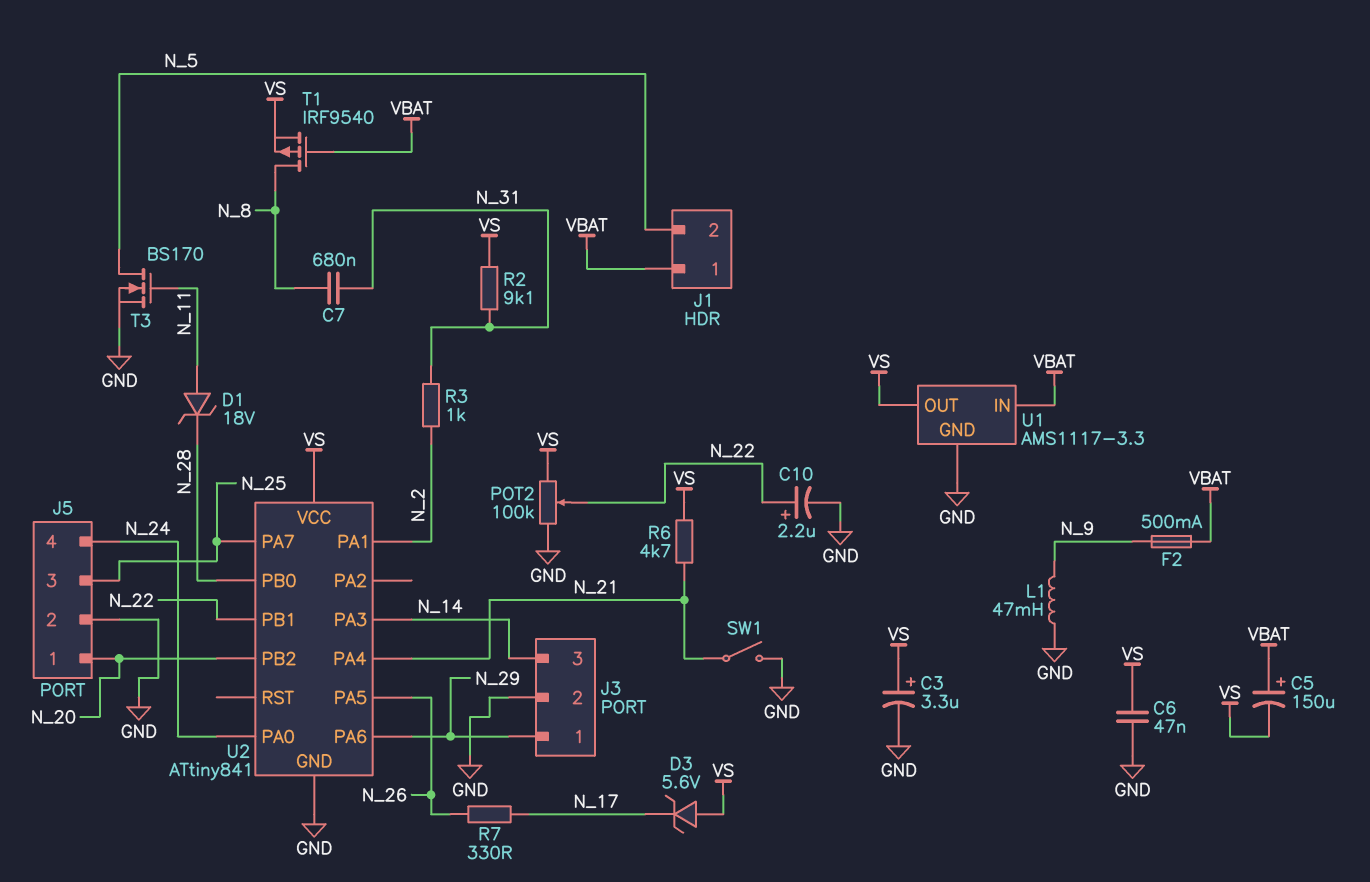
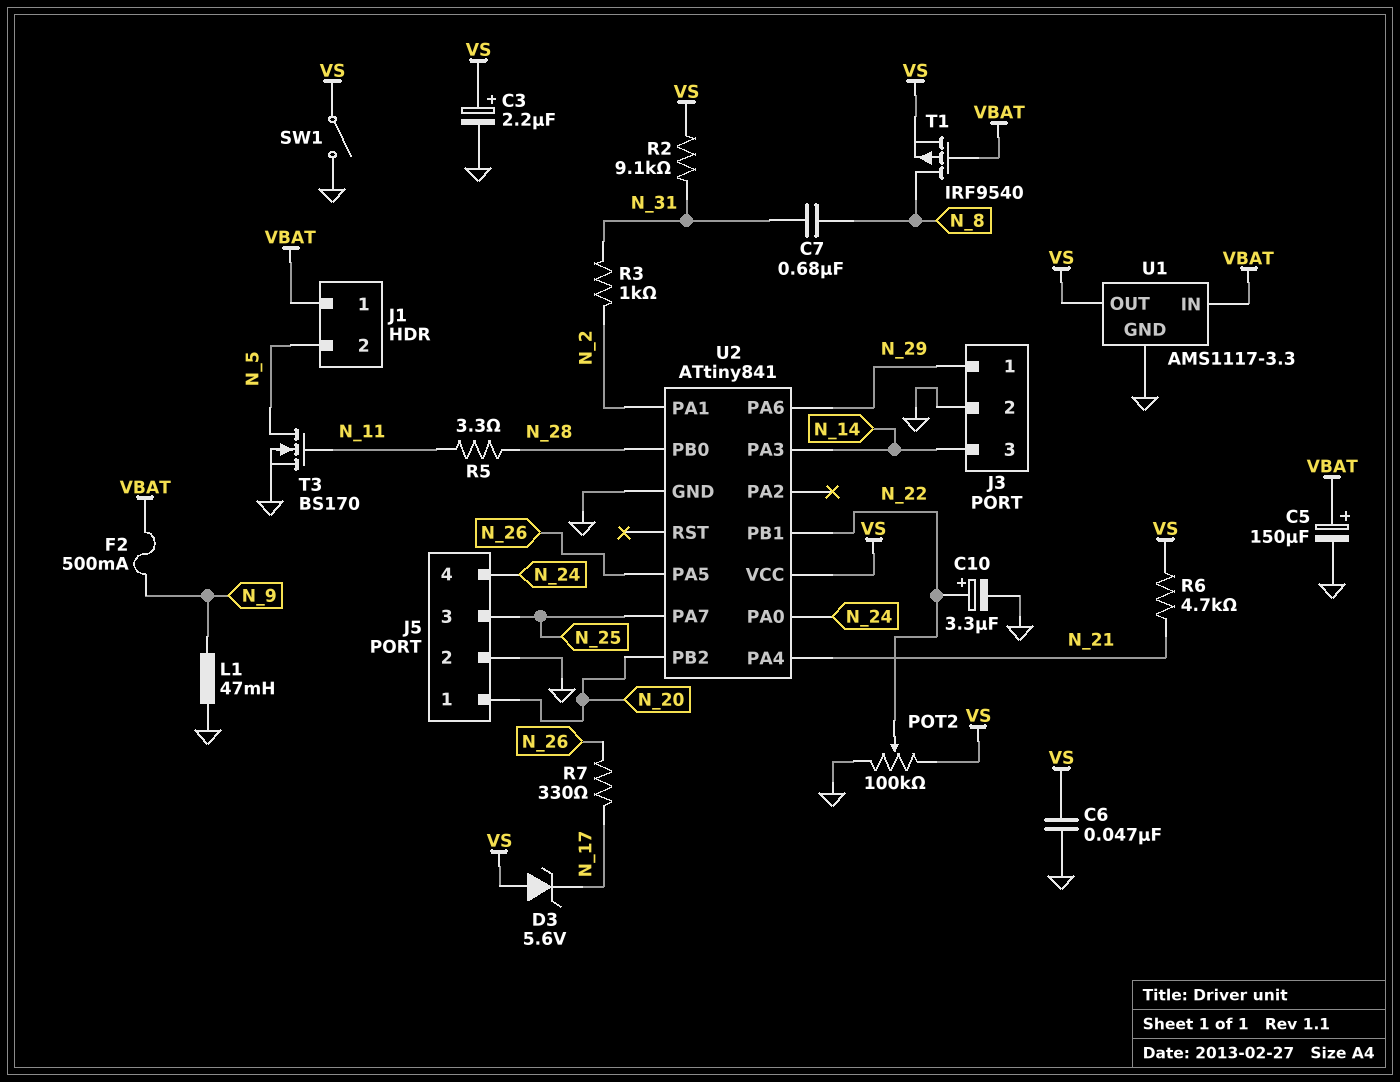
C3: 3.3uF (plus VS, minus GND) -> 2.2uF (plus VS, minus GND)
C5: 150uF (plus VBAT, minus VS) -> 150uF (plus VBAT, minus GND)
C10: 2.2uF (plus N_22, minus GND) -> 3.3uF (plus N_22, minus GND)
D1: zener 18V (A N_11, K N_28) -> none
R5: none -> 3.3 (N_11, N_28)
SW1: switch (GND, N_21) -> switch (GND, VS)

